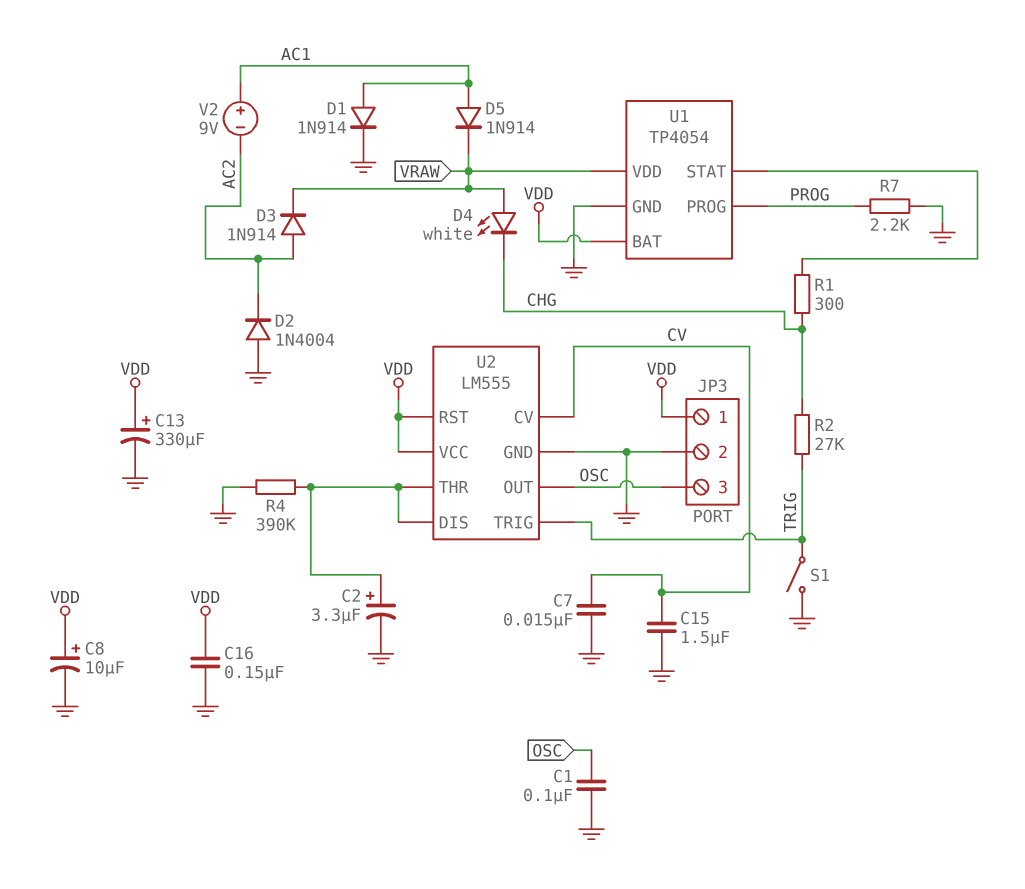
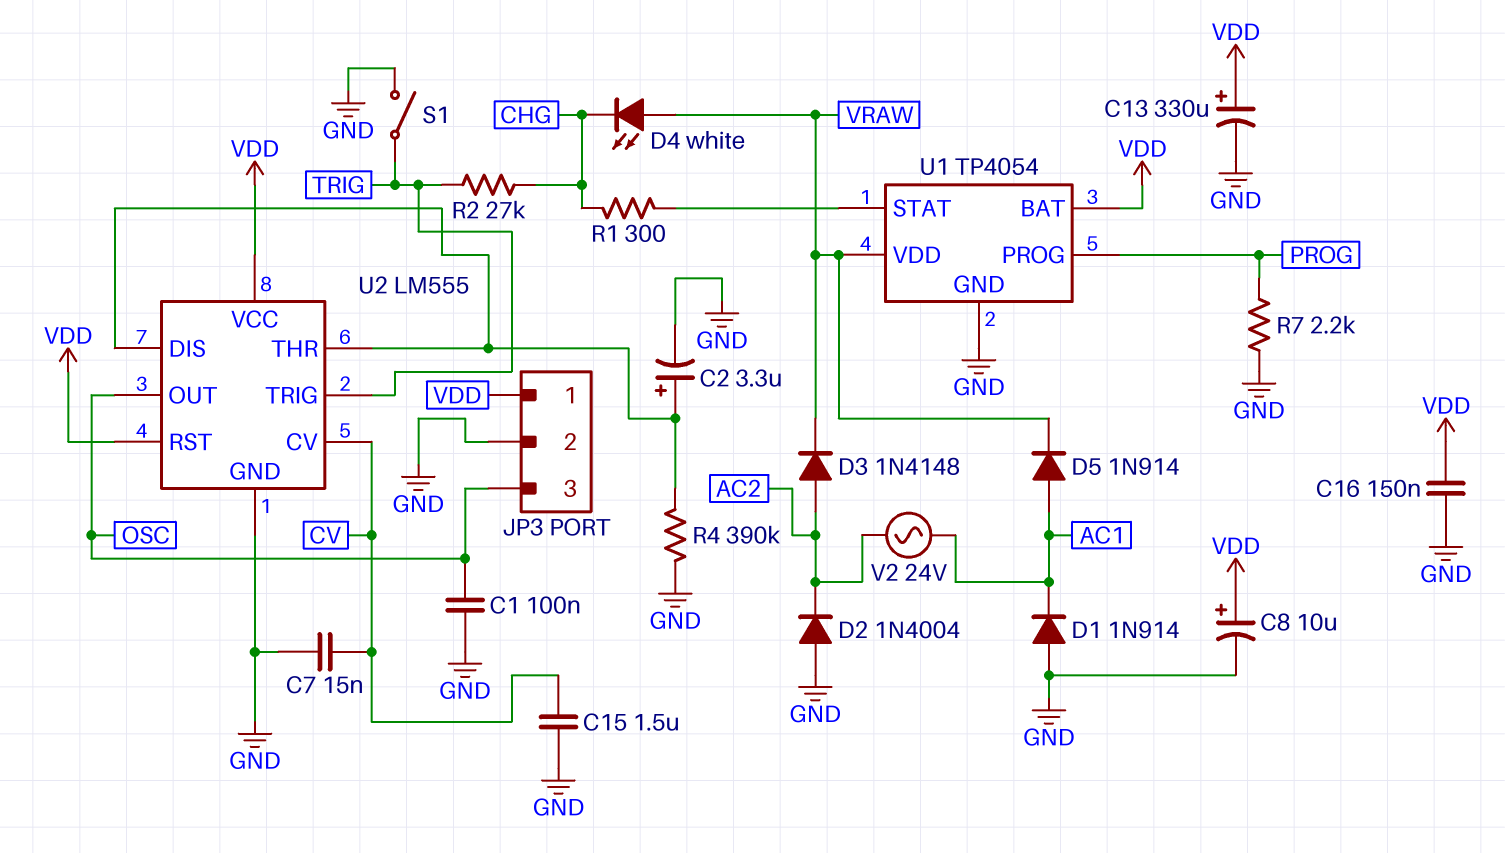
D1: diode 1N914 (A AC1, K GND) -> diode 1N914 (A GND, K AC1)
D3: diode 1N914 (A AC2, K VRAW) -> diode 1N4148 (A AC2, K VRAW)
V2: 9V (plus AC1, minus AC2) -> AC 24V (AC1, AC2)

